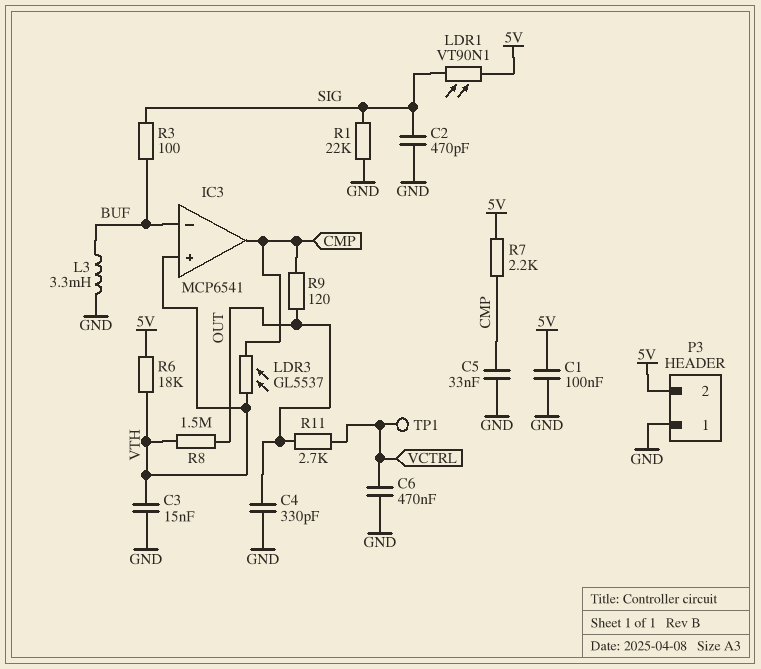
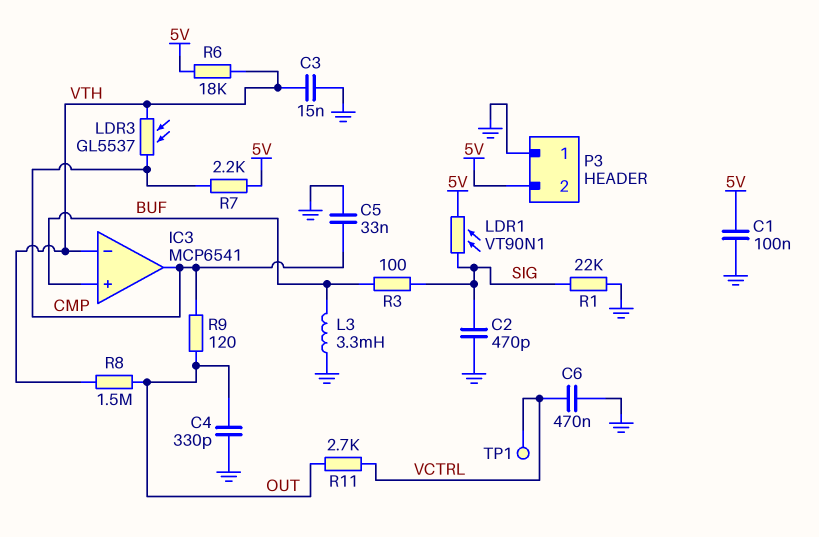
IC3 pin in+: VTH -> BUF
IC3 pin in-: BUF -> VTH

